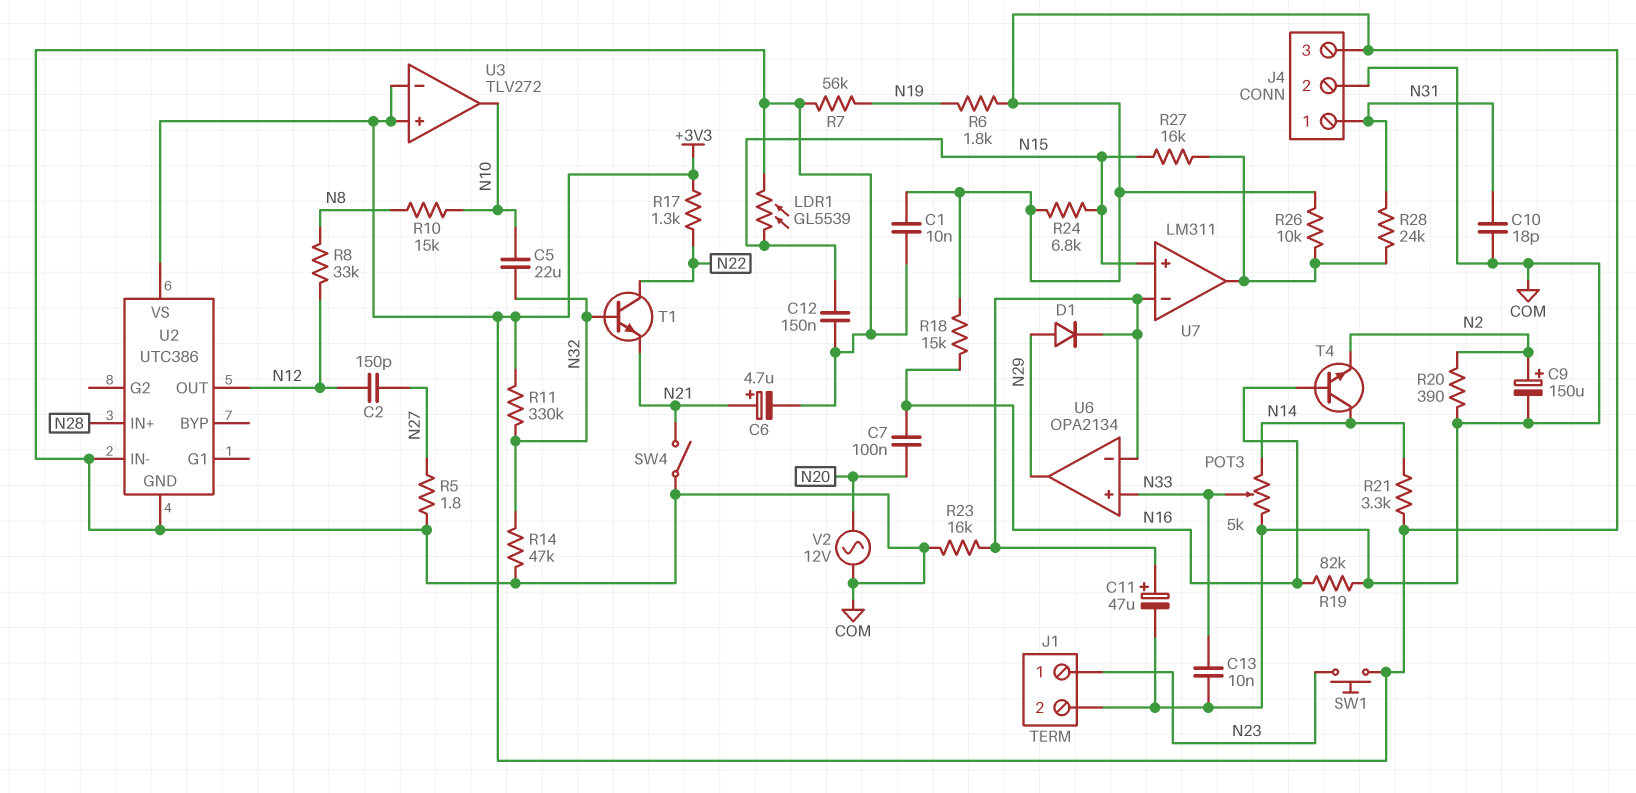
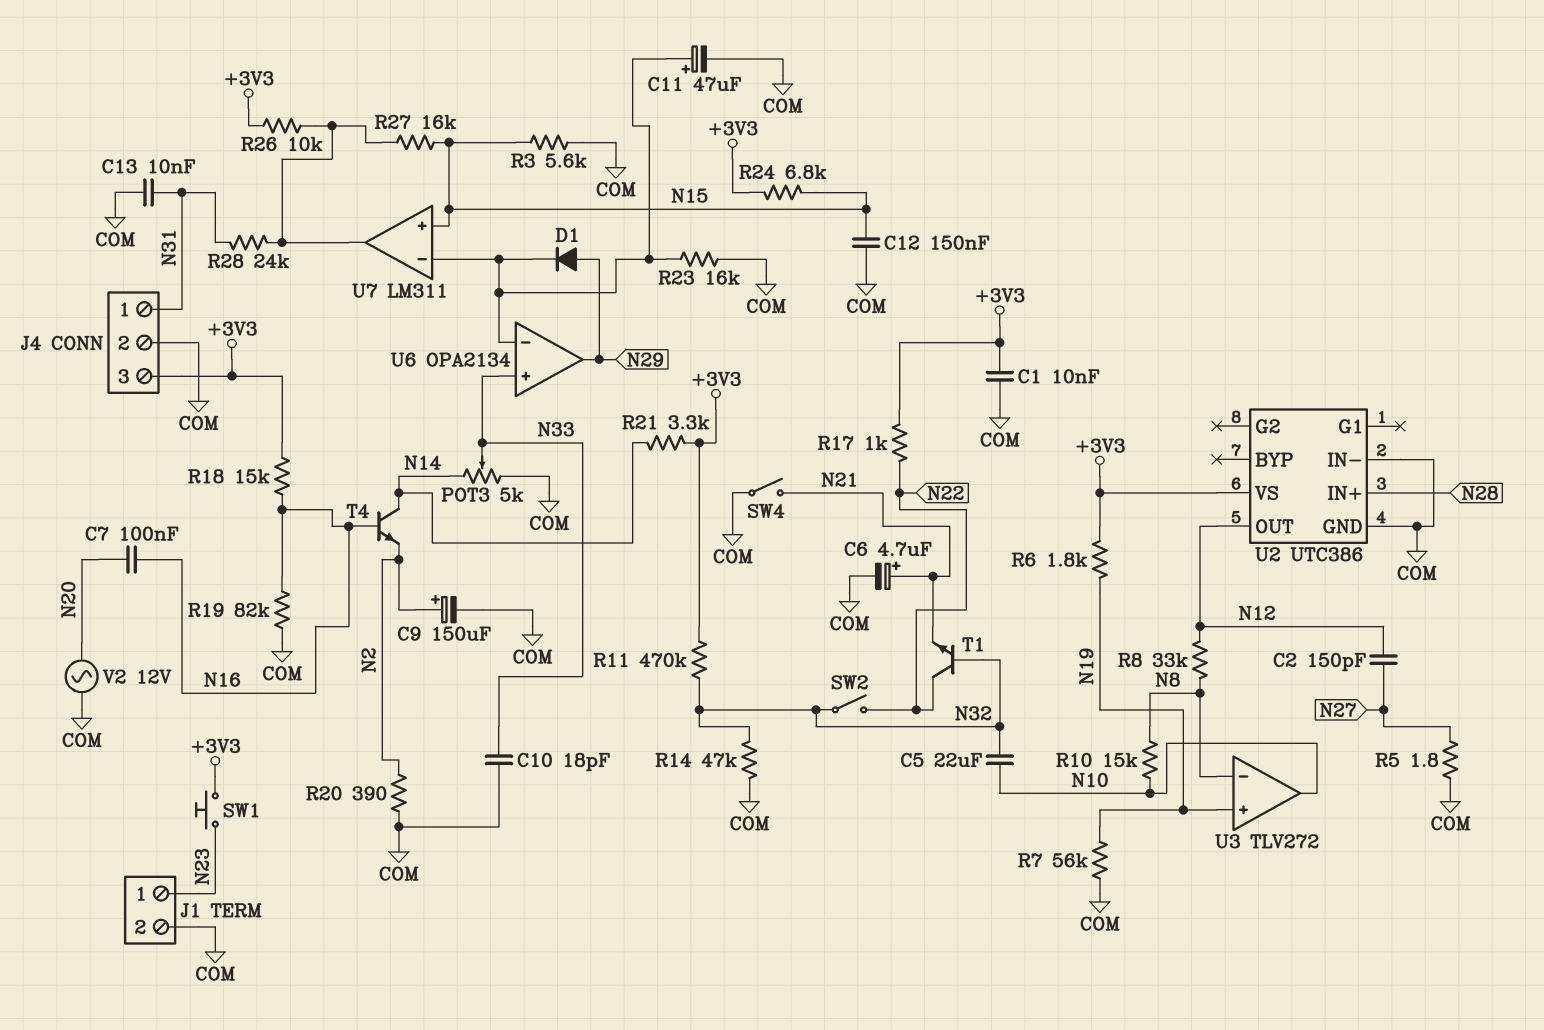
C10: 18pF (COM, N31) -> 18pF (COM, N33)
C13: 10nF (COM, N33) -> 10nF (COM, N31)
LDR1: GL5539 (COM, N15) -> none
R3: none -> 5.6k (COM, N15)
R11: 330k (+3V3, N32) -> 470k (+3V3, N32)
R17: 1.3k (+3V3, N22) -> 1k (+3V3, N22)
SW2: none -> switch (N22, N32)
U3 pin in+: +3V3 -> N19
U3 pin in-: +3V3 -> N8

